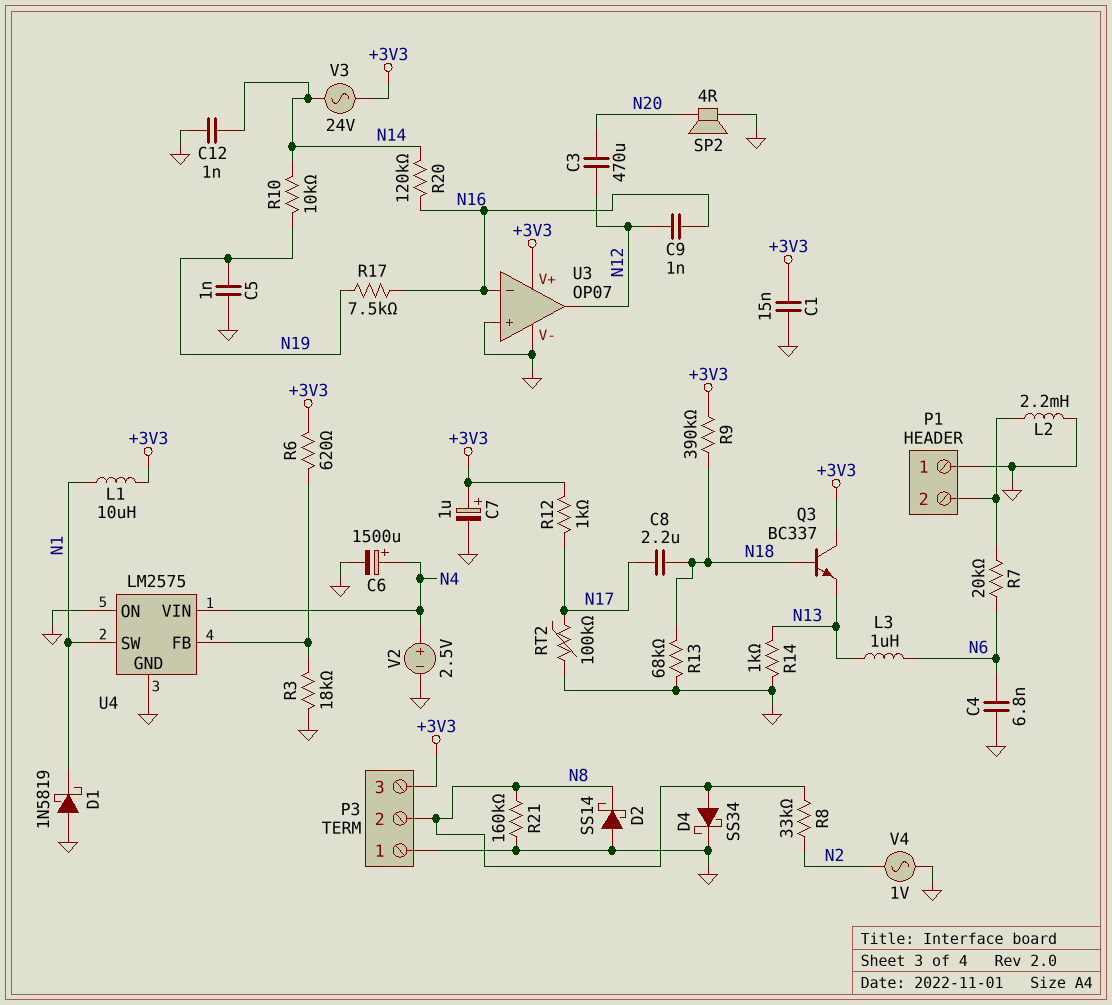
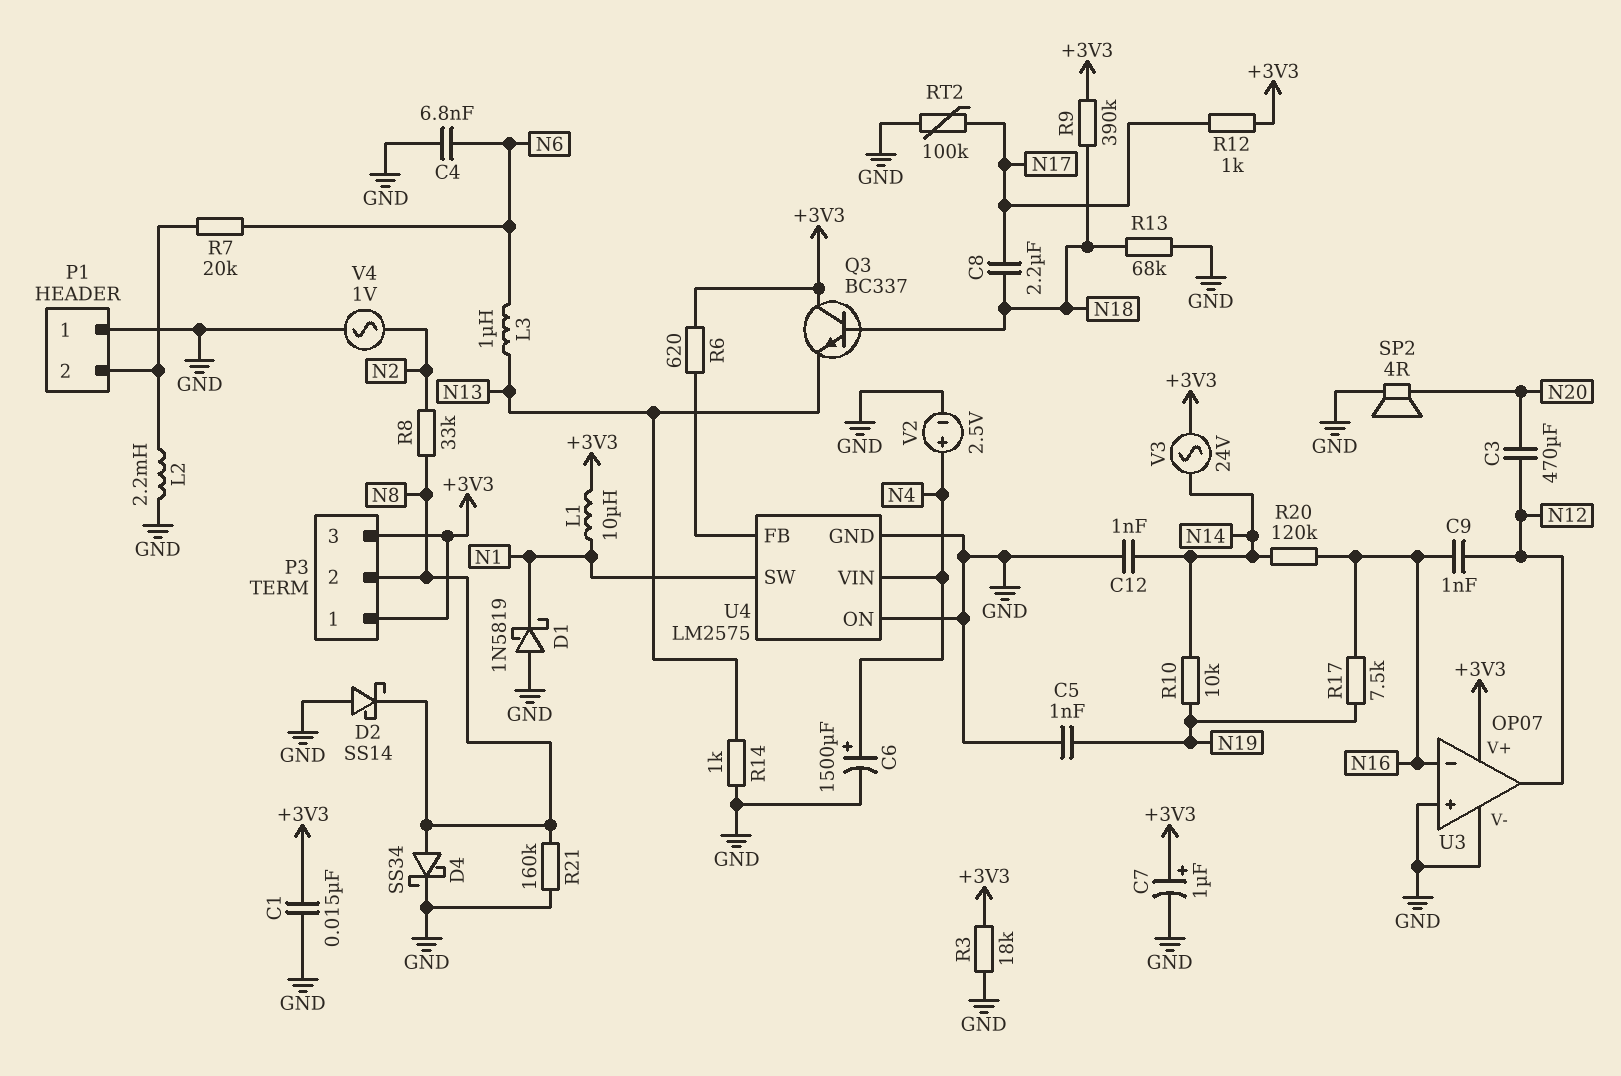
P3 pin 1: GND -> +3V3
R3: 18k (GND, U4/FB) -> 18k (+3V3, GND)

